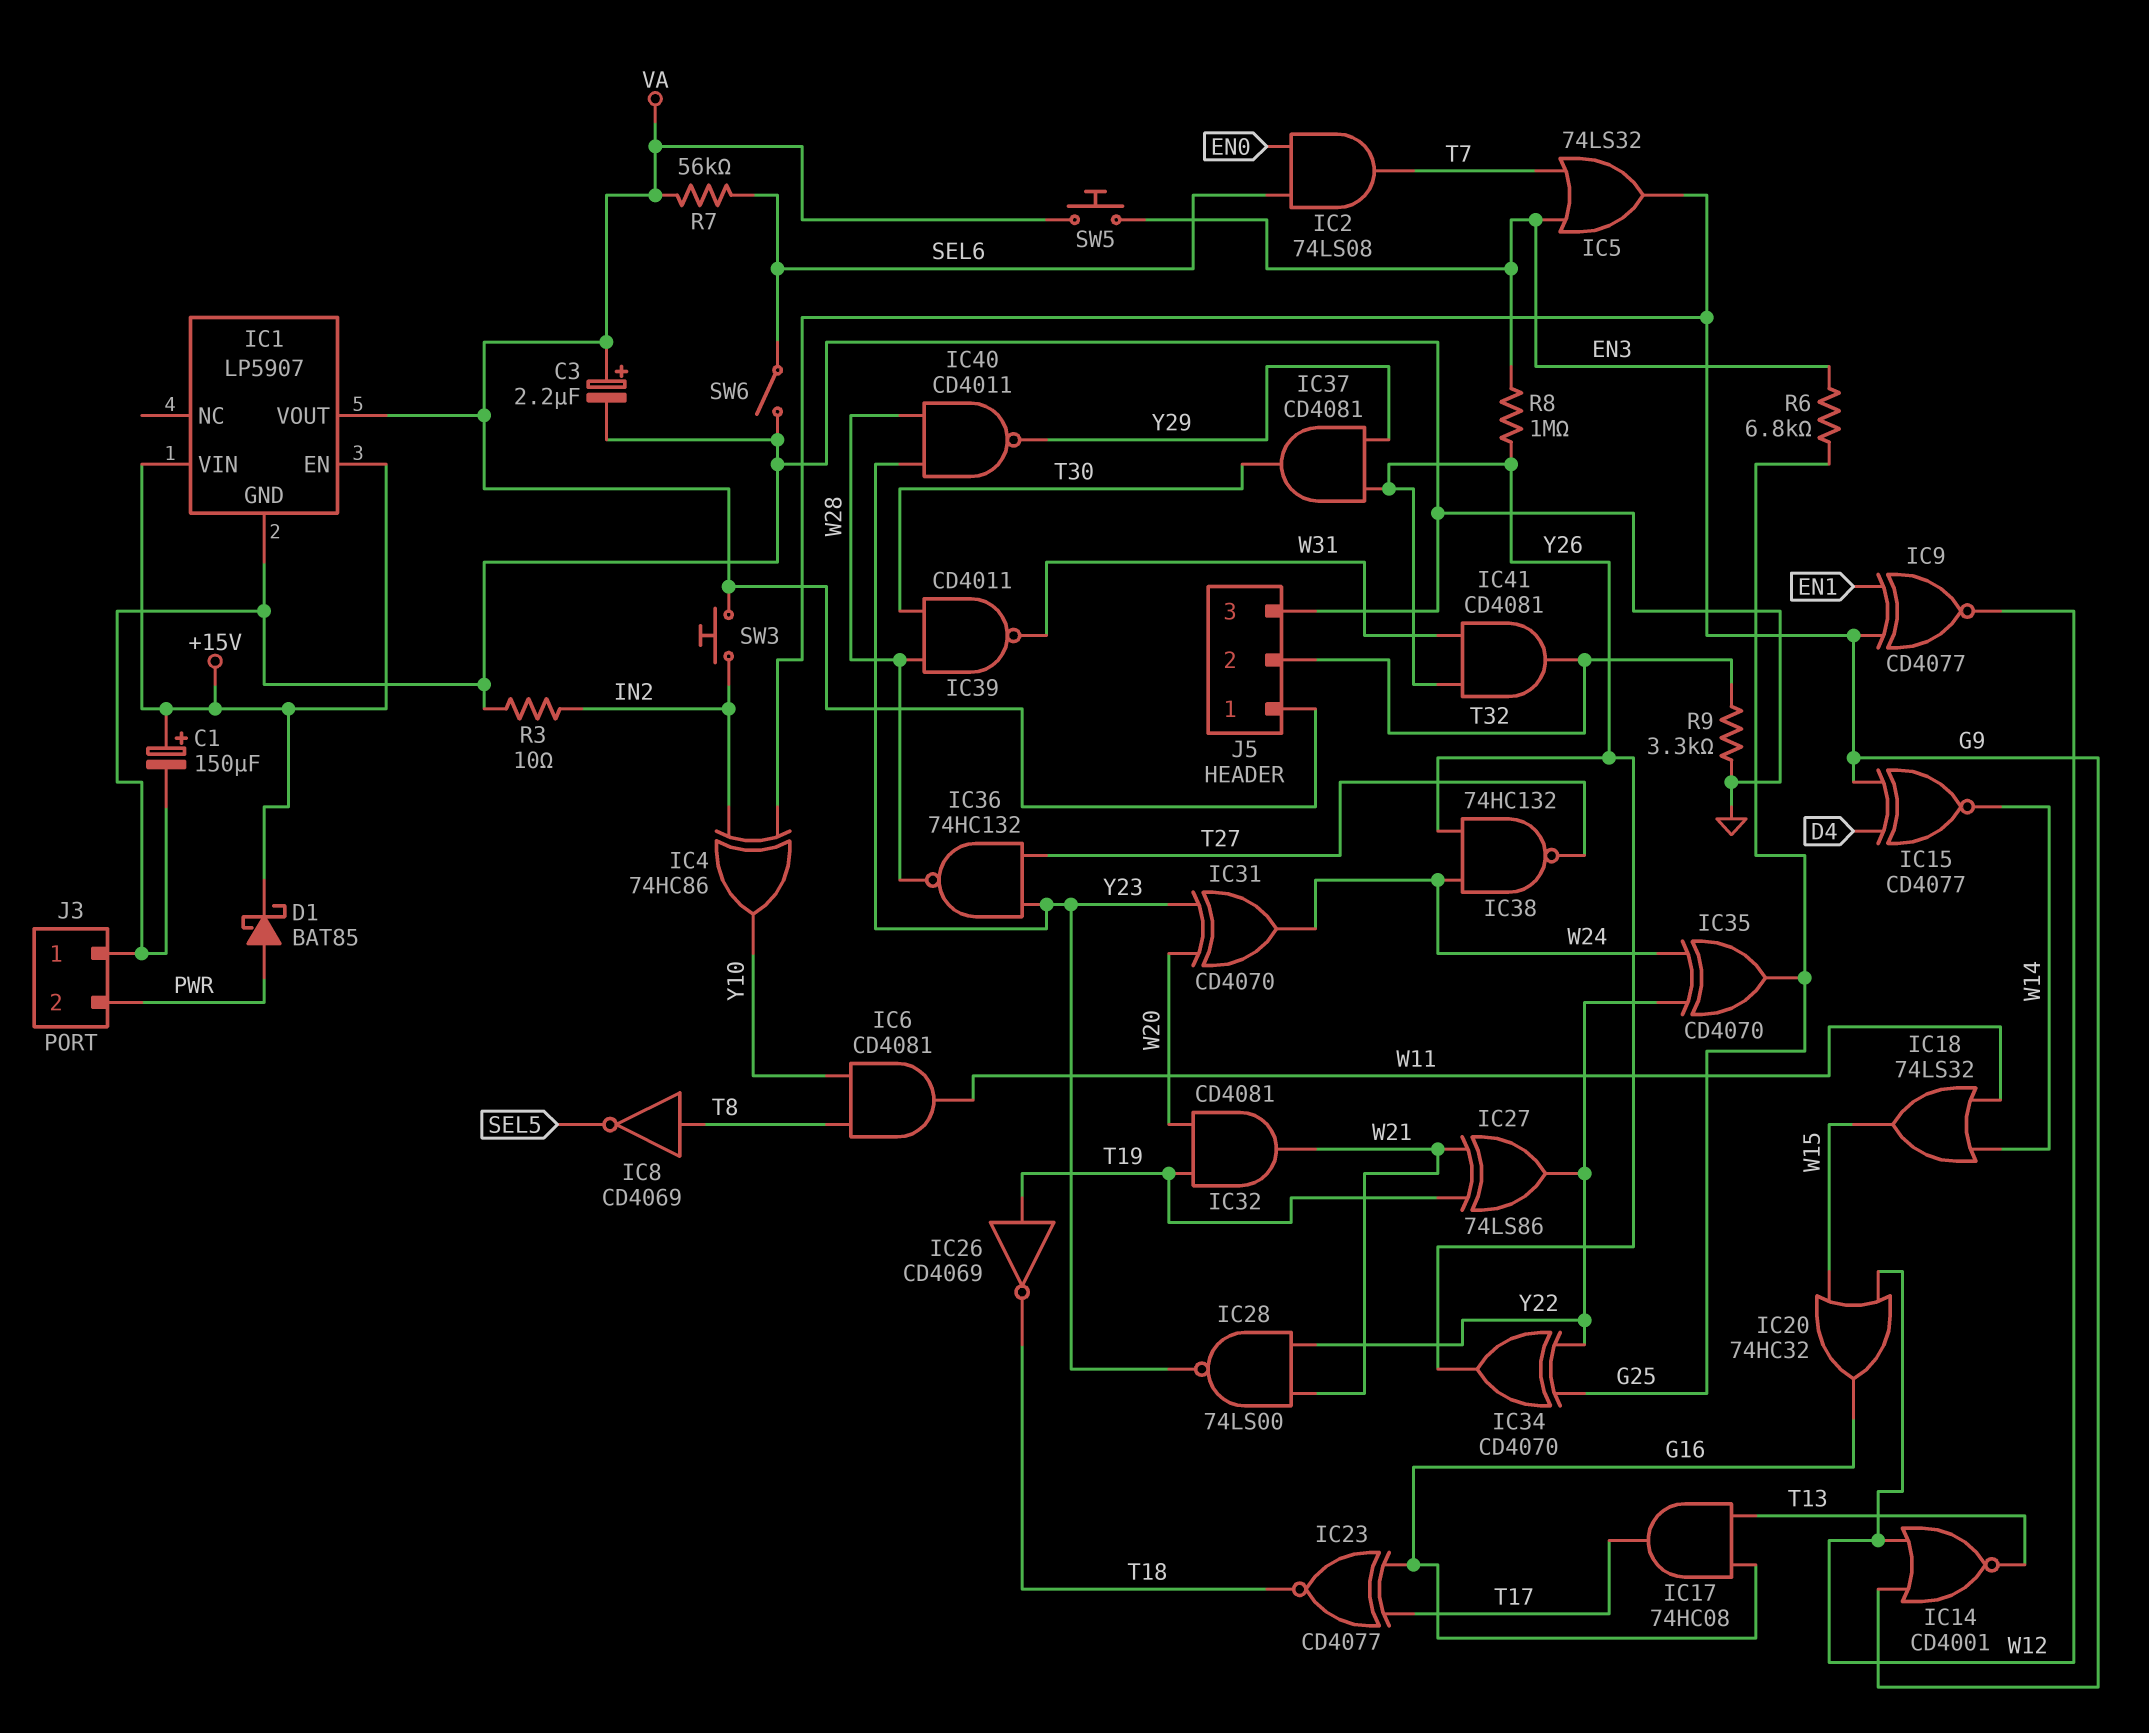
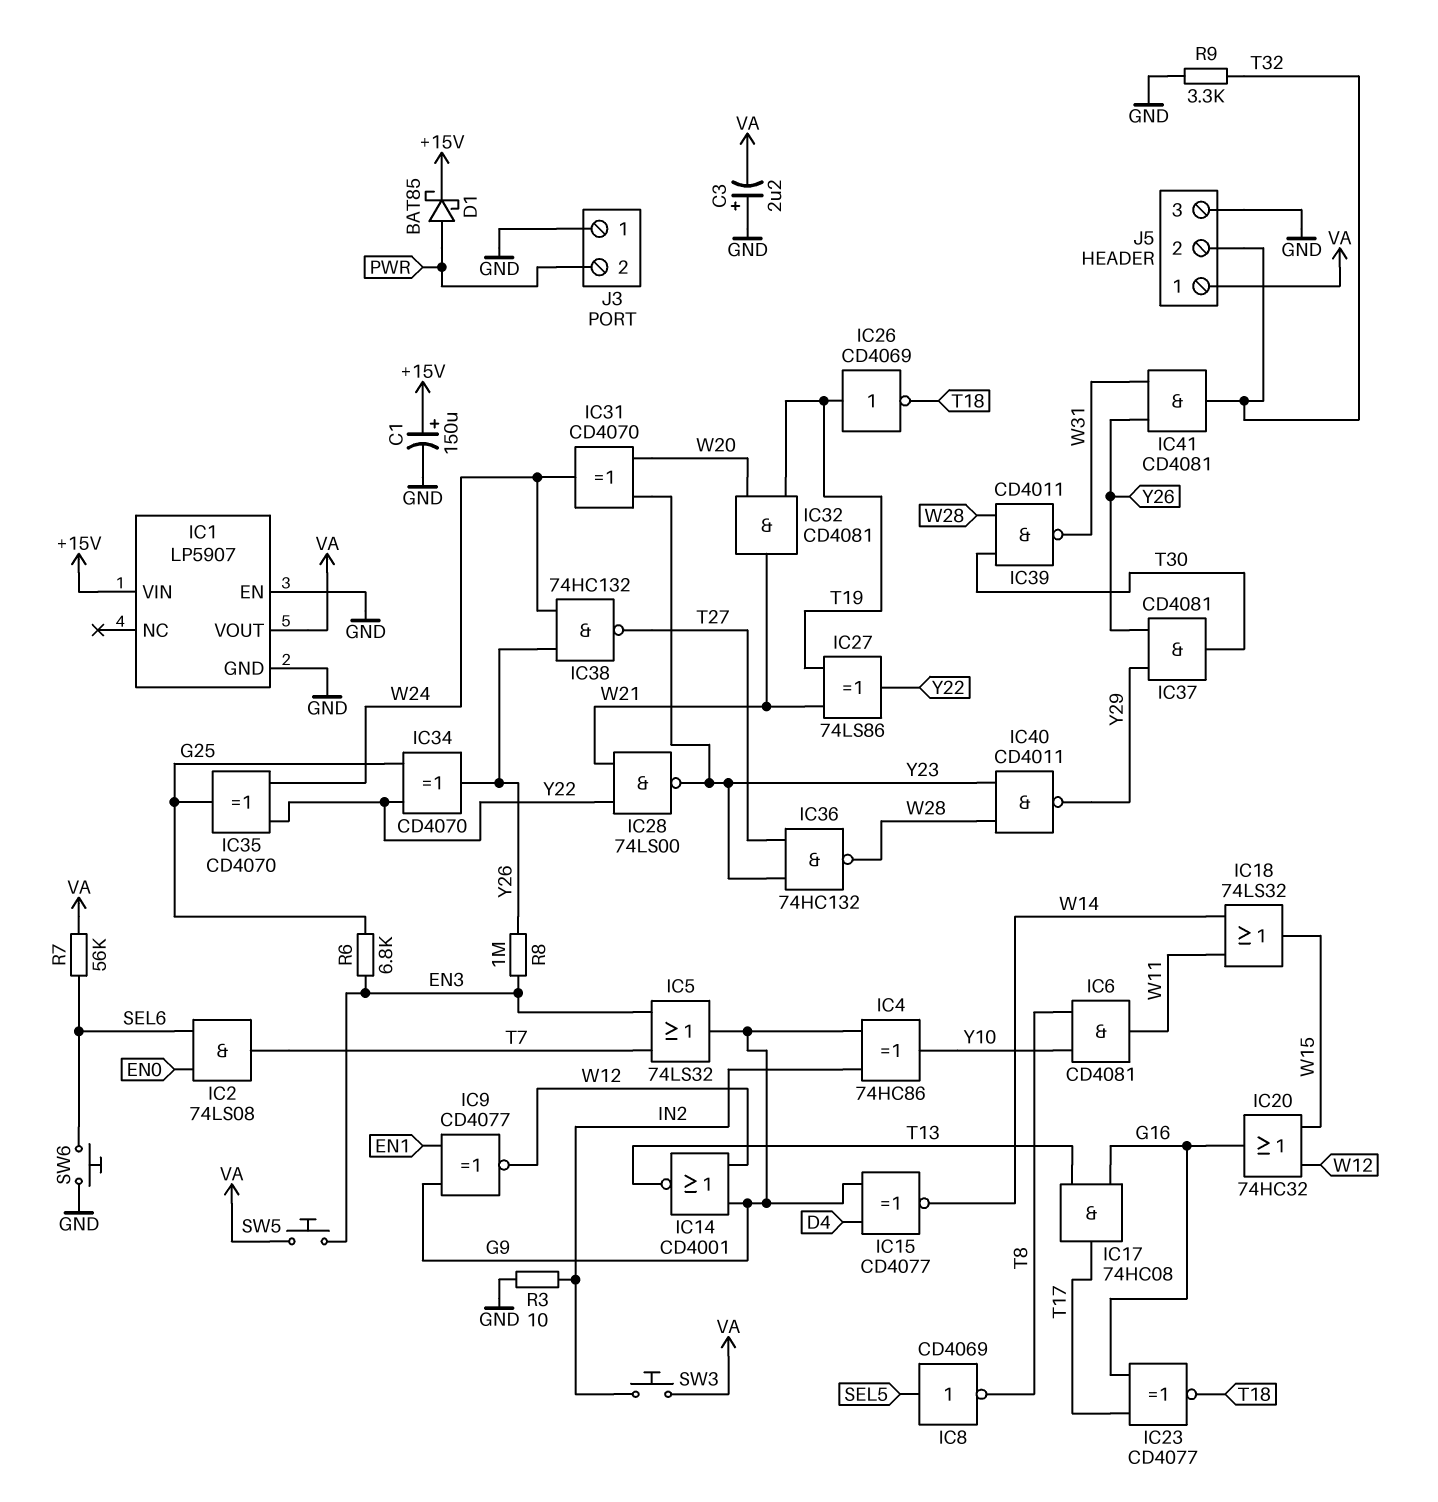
C3: 2.2uF (plus VA, minus GND) -> 2.2uF (plus GND, minus VA)
IC1 pin EN: +15V -> GND
IC8: NOT CD4069 (in T8, out SEL5) -> NOT CD4069 (in SEL5, out T8)
SW6: switch (GND, SEL6) -> button (GND, SEL6)

